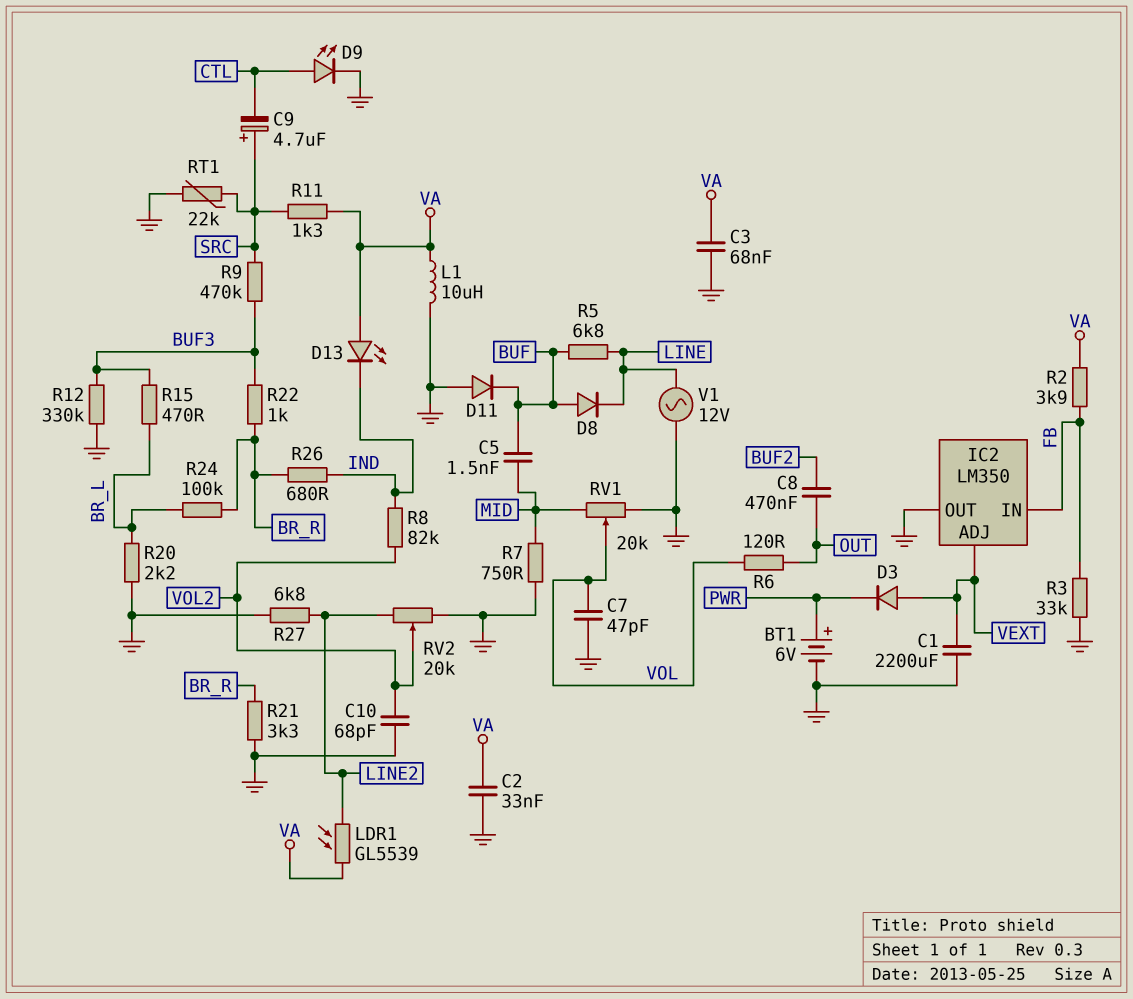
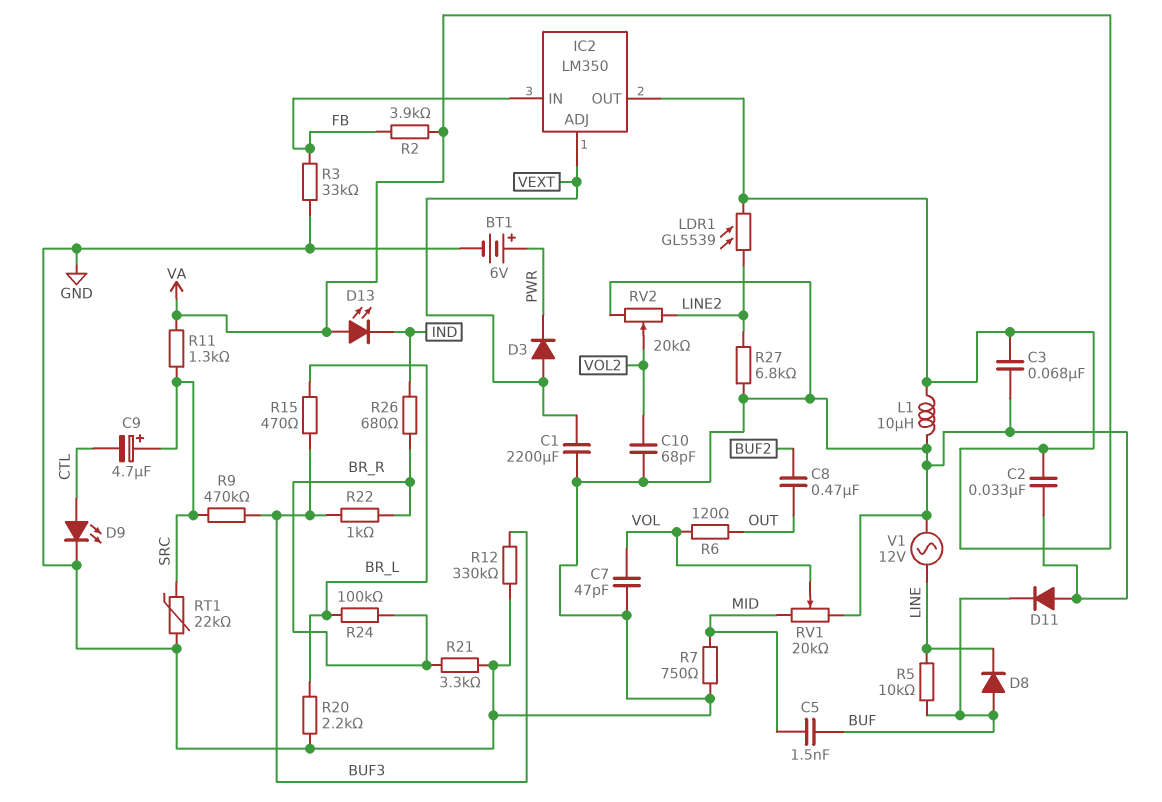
IC2 pin OUT: GND -> VA
R5: 6.8k (BUF, LINE) -> 10k (BUF, LINE)
R8: 82k (IND, VOL2) -> none

